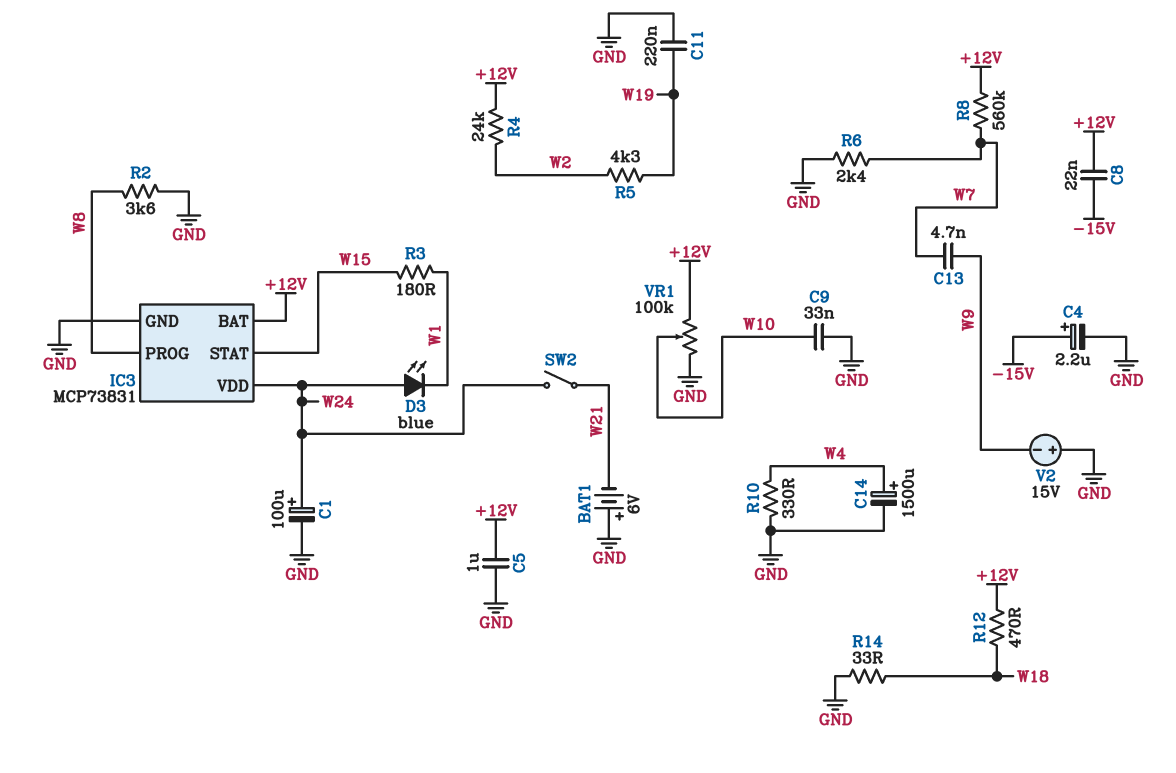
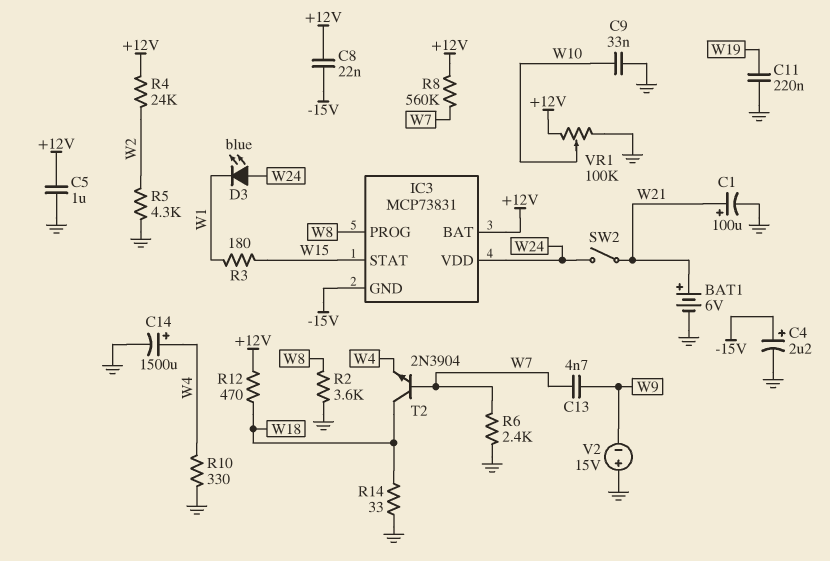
BAT1: 6V (plus GND, minus W21) -> 6V (plus W21, minus GND)
C1: 100uF (plus W24, minus GND) -> 100uF (plus W21, minus GND)
IC3 pin GND: GND -> -15V
R5: 4.3k (W2, W19) -> 4.3k (GND, W2)
T2: none -> NPN 2N3904 (B W7, C W18, E W4)

